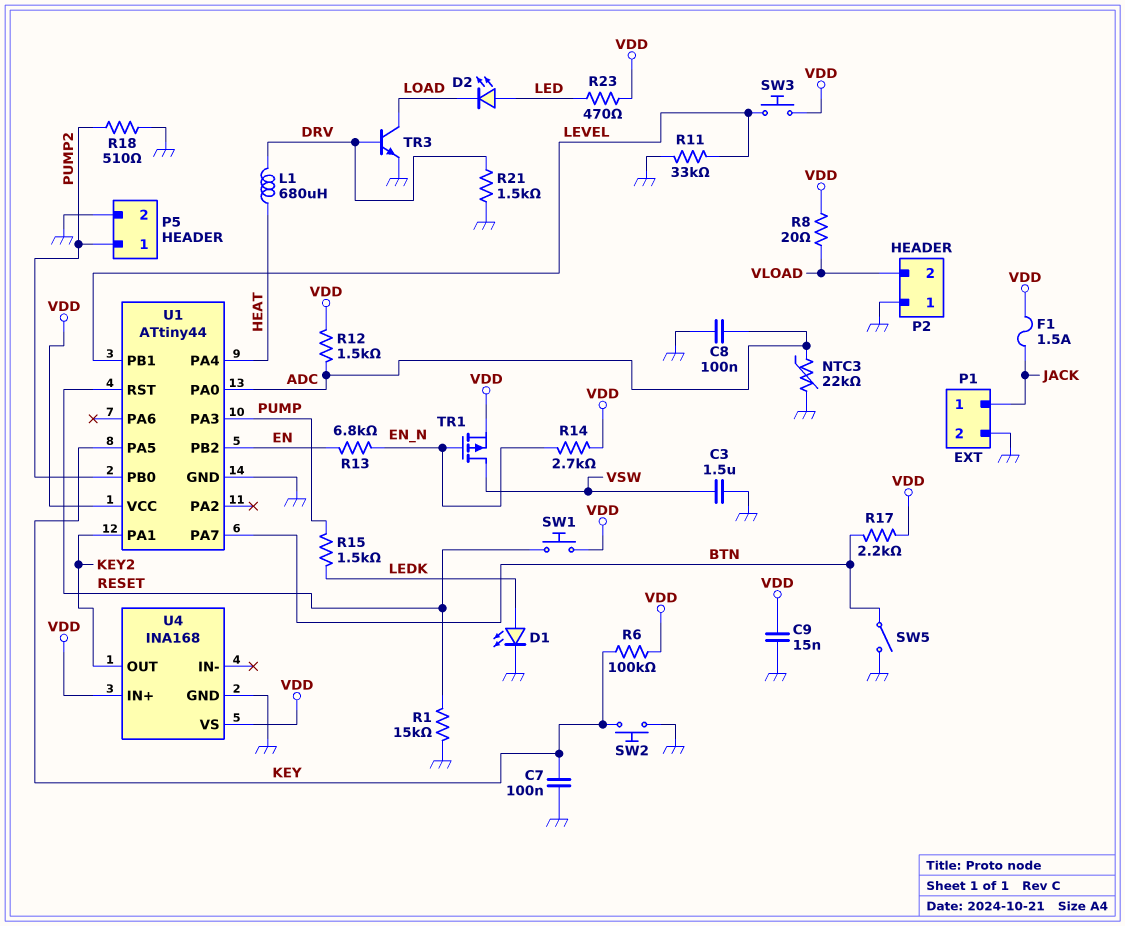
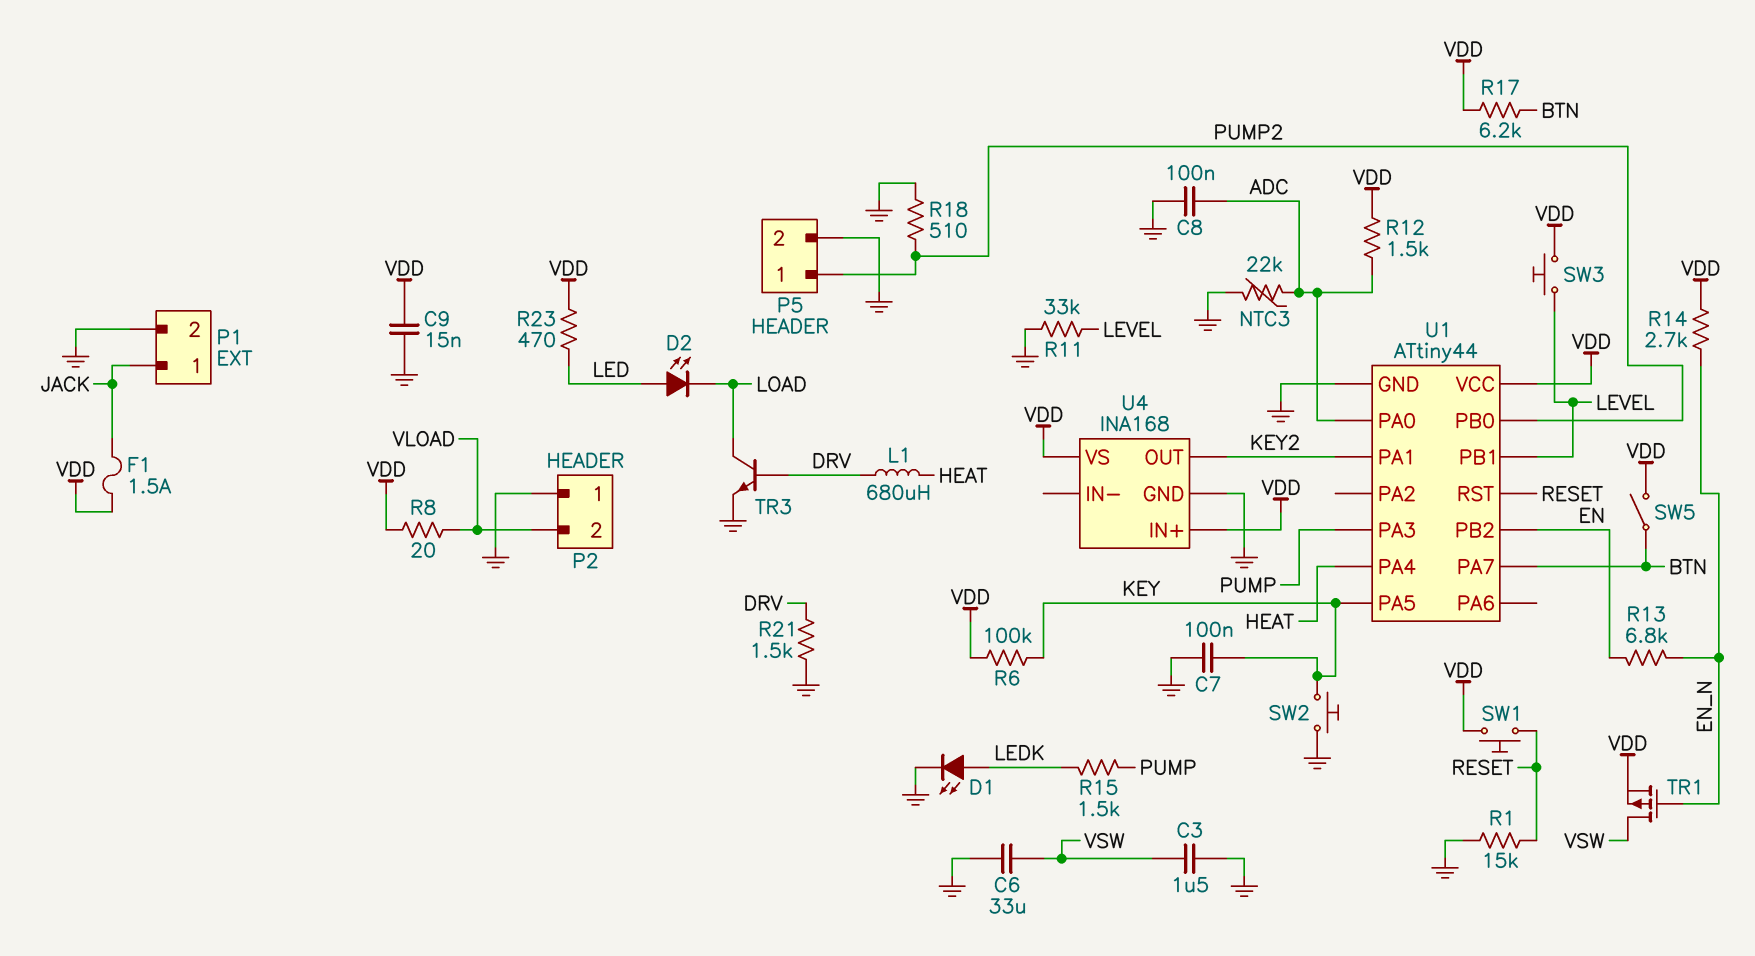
C6: none -> 33uF (GND, VSW)
R17: 2.2k (BTN, VDD) -> 6.2k (BTN, VDD)
SW5: switch (BTN, GND) -> switch (BTN, VDD)

